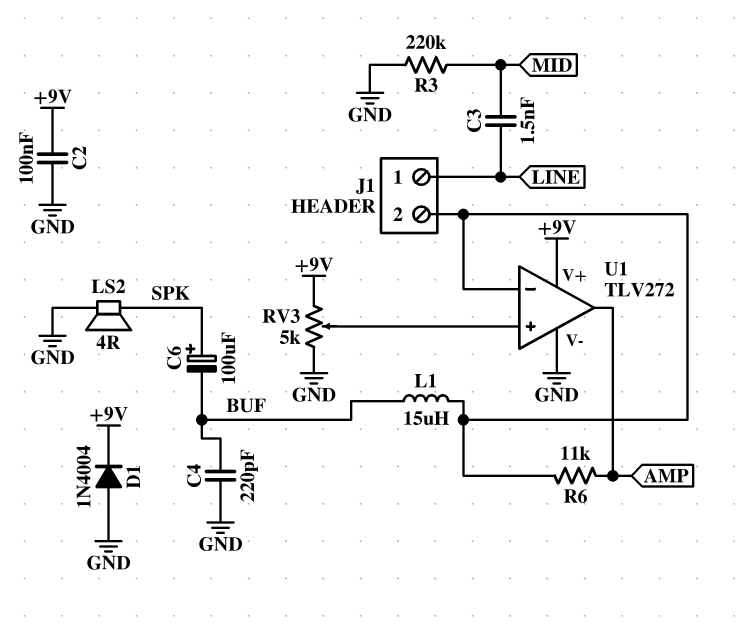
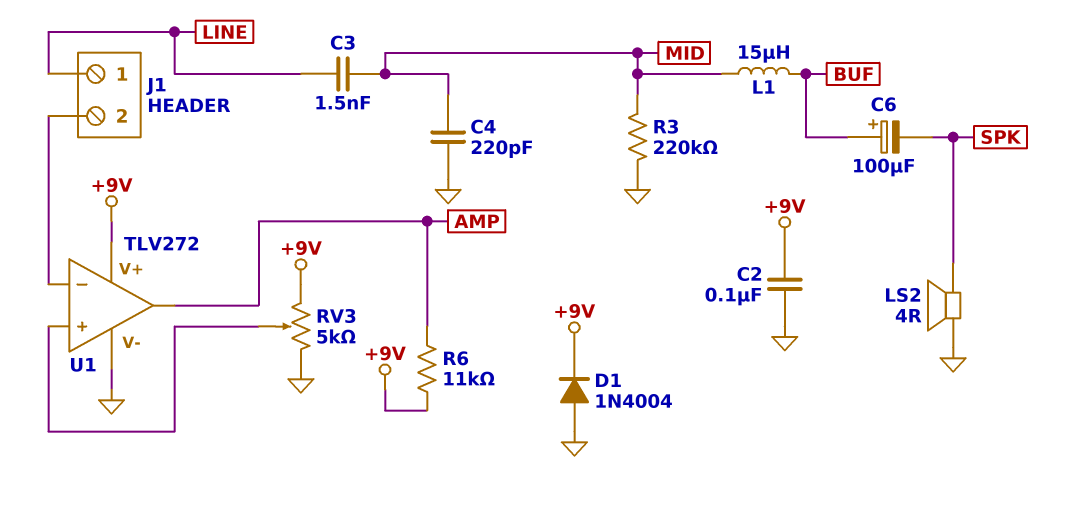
C4: 220pF (BUF, GND) -> 220pF (GND, MID)
C6: 100uF (plus SPK, minus BUF) -> 100uF (plus BUF, minus SPK)
L1: 15uH (BUF, J1/2) -> 15uH (BUF, MID)
R6: 11k (AMP, J1/2) -> 11k (+9V, AMP)

